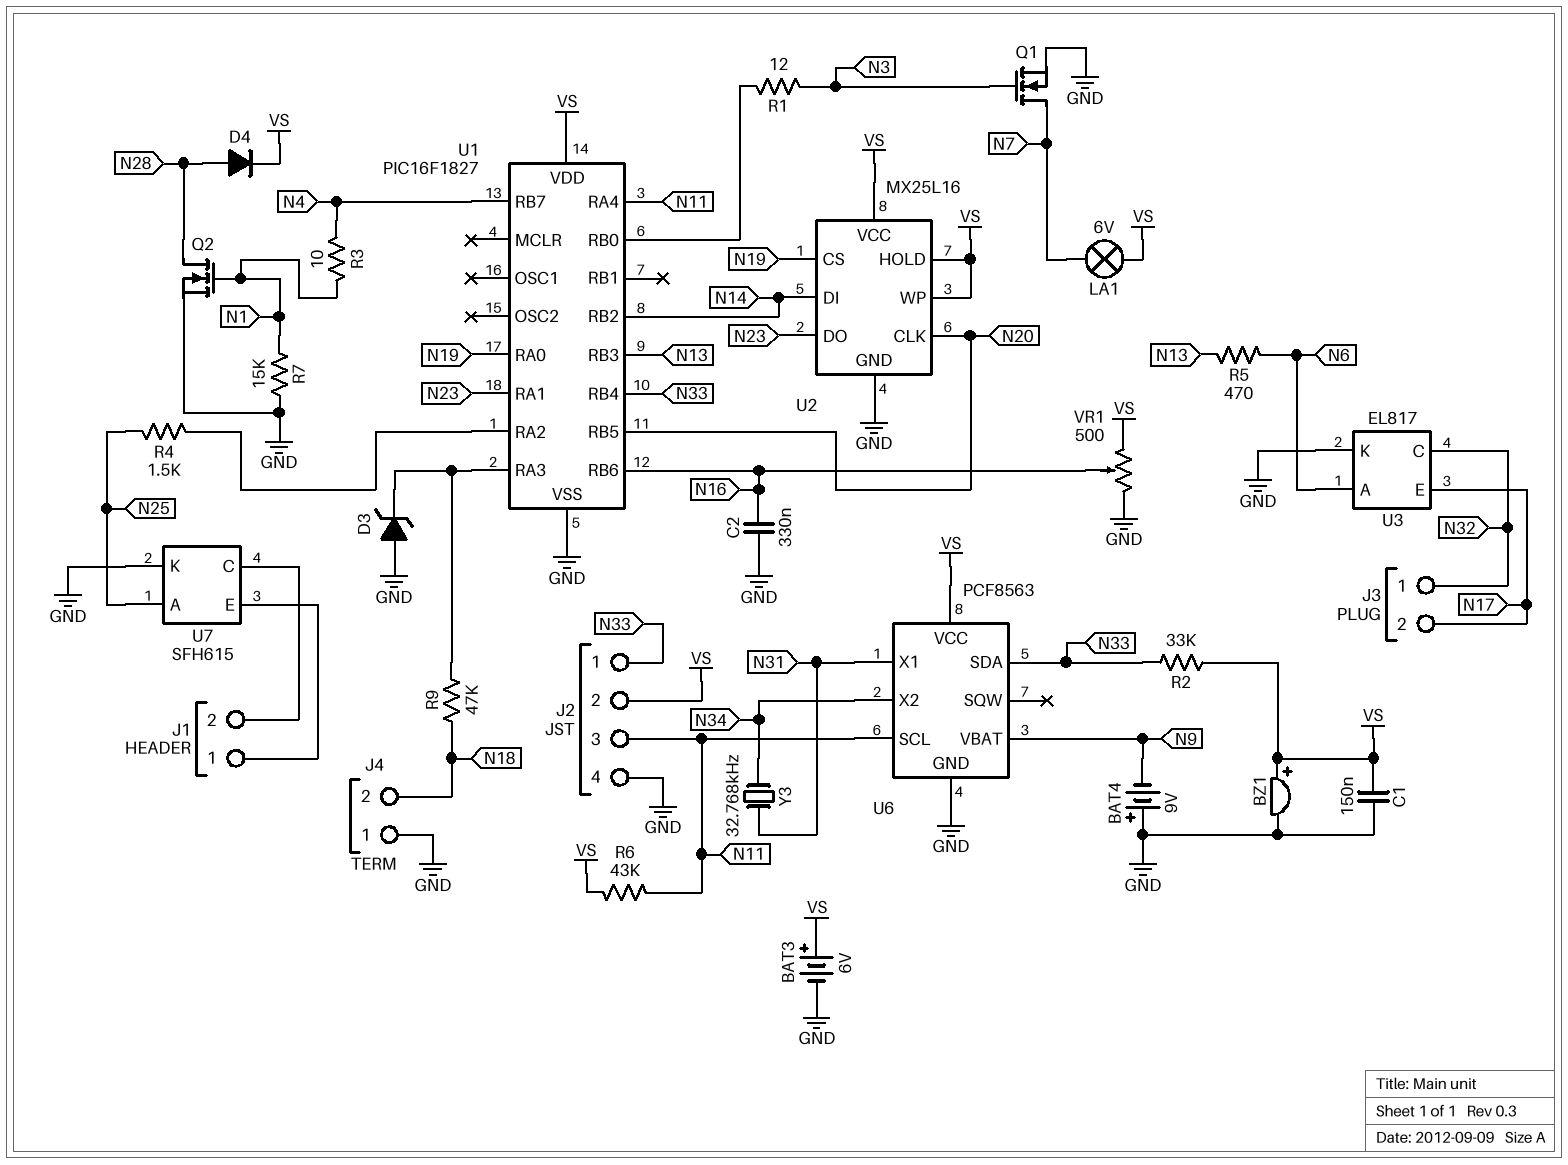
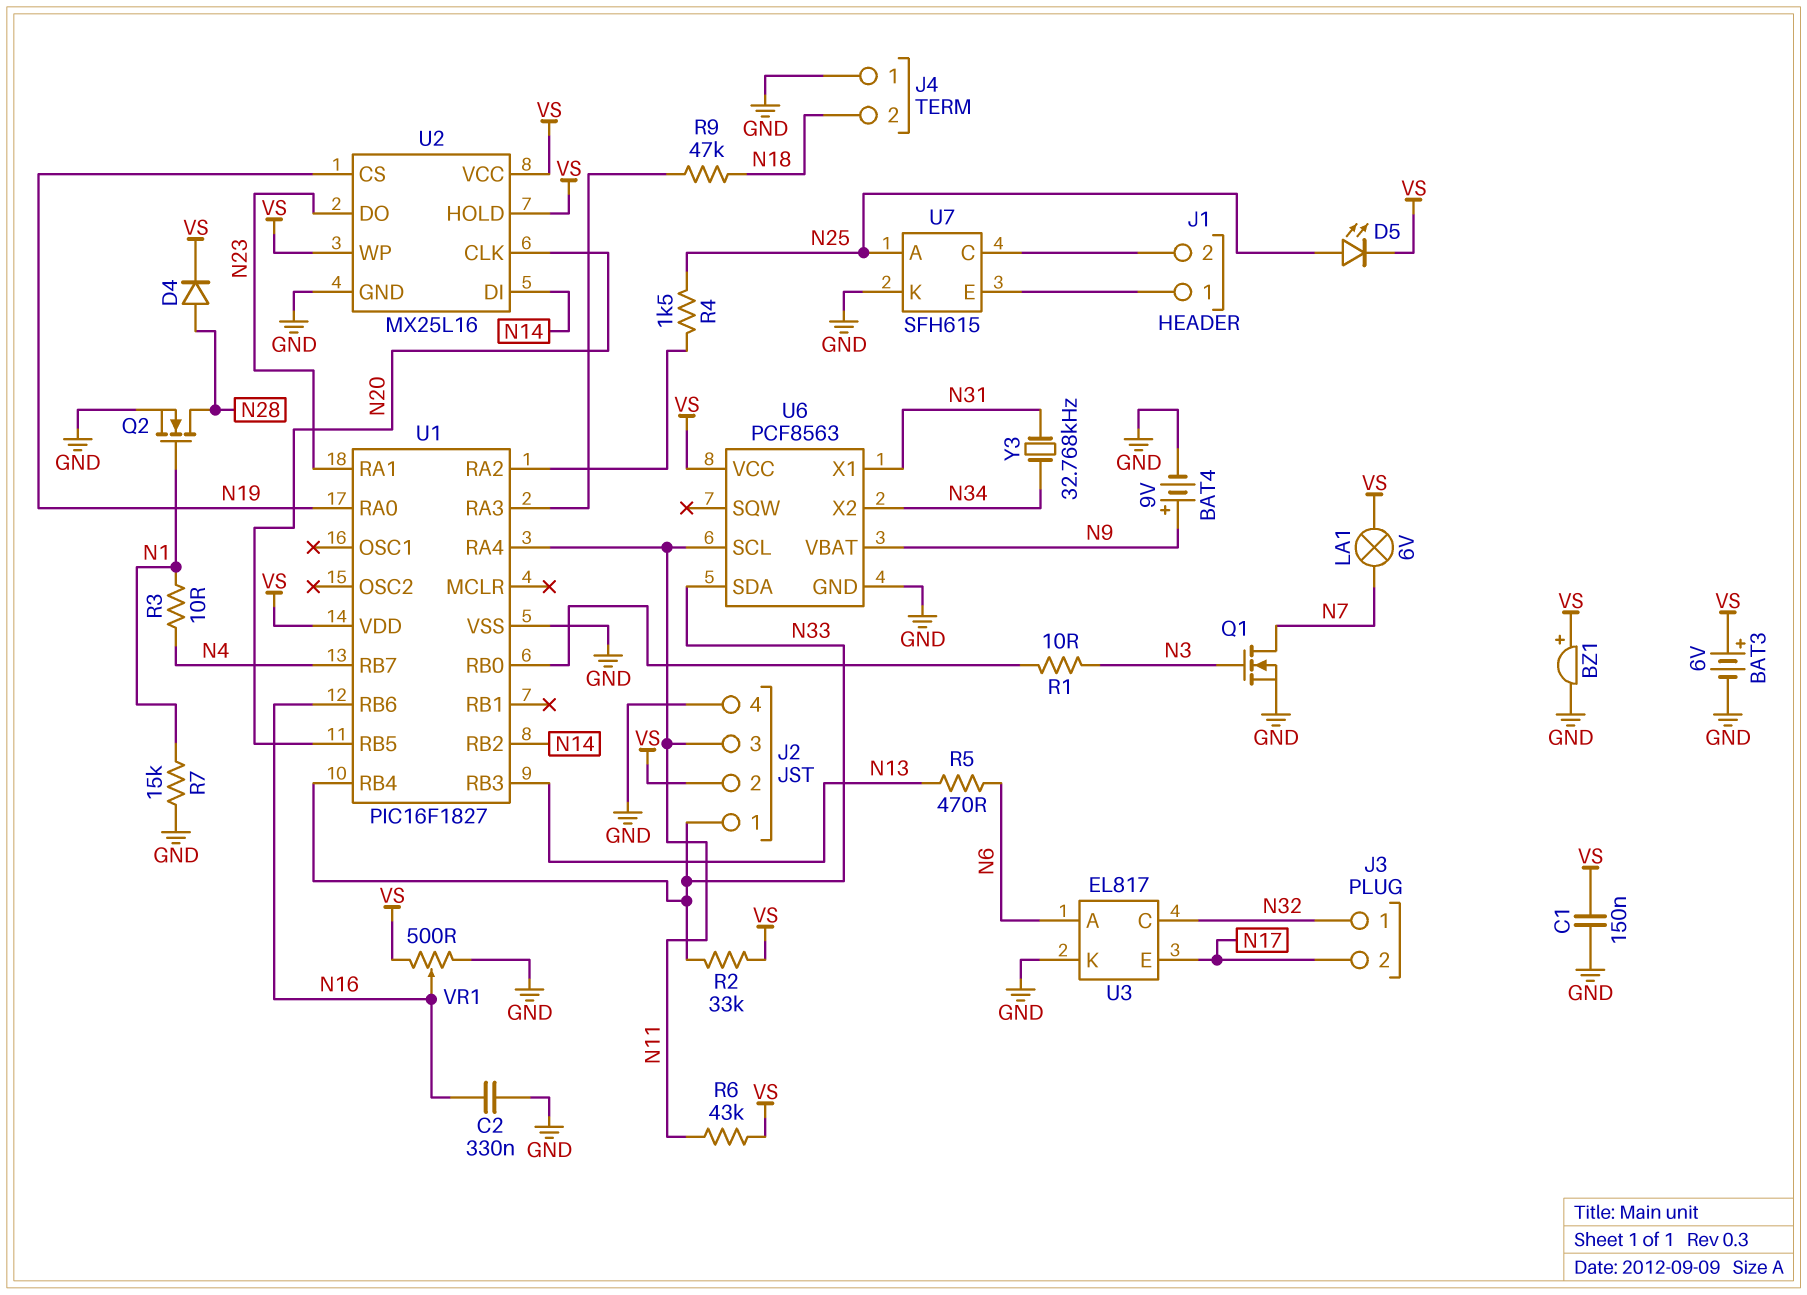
BAT4: 9V (plus GND, minus N9) -> 9V (plus N9, minus GND)
D3: zener (A GND, K U1/RA3) -> none
D5: none -> LED (A N25, K VS)
R1: 12 (N3, U1/RB0) -> 10 (N3, U1/RB0)

